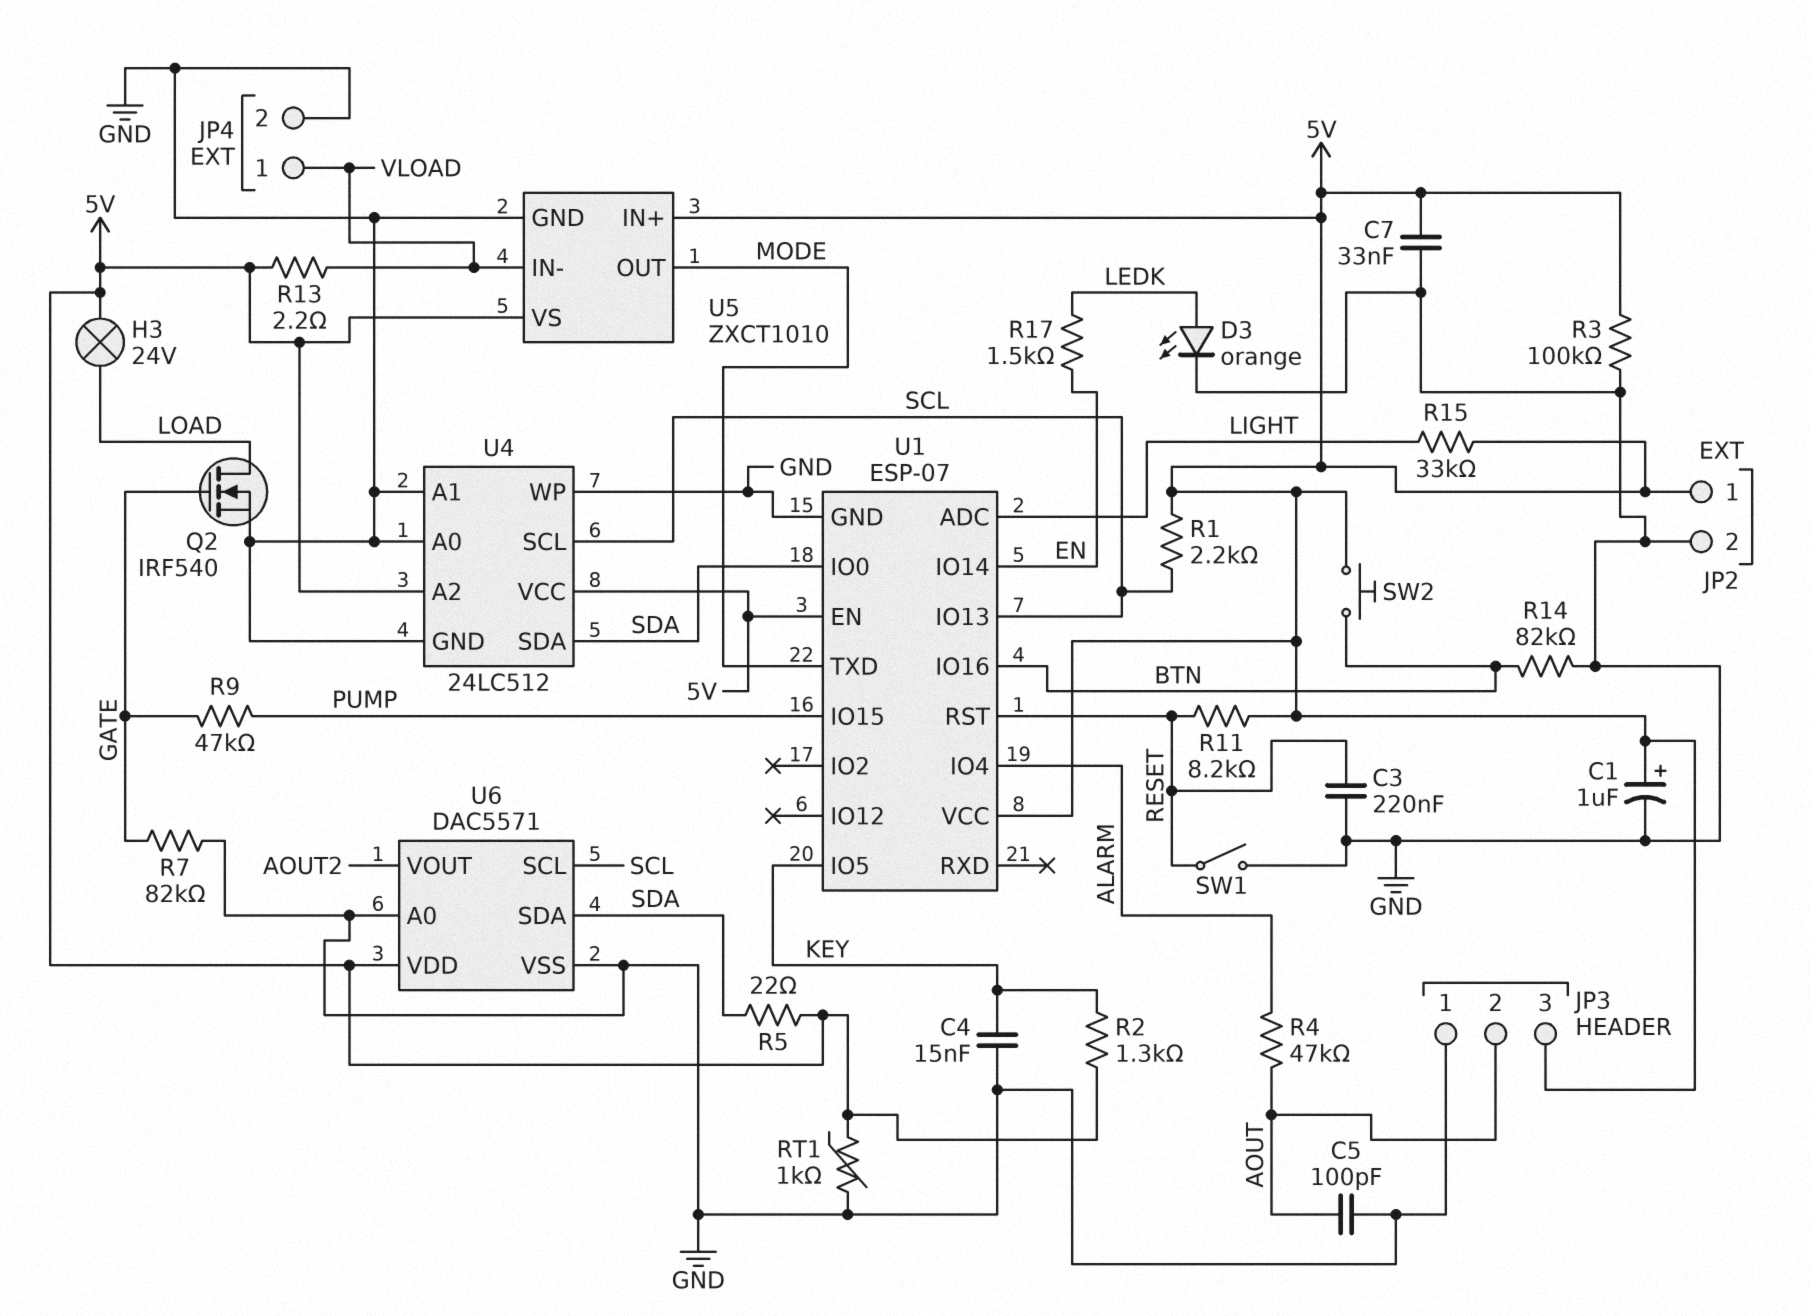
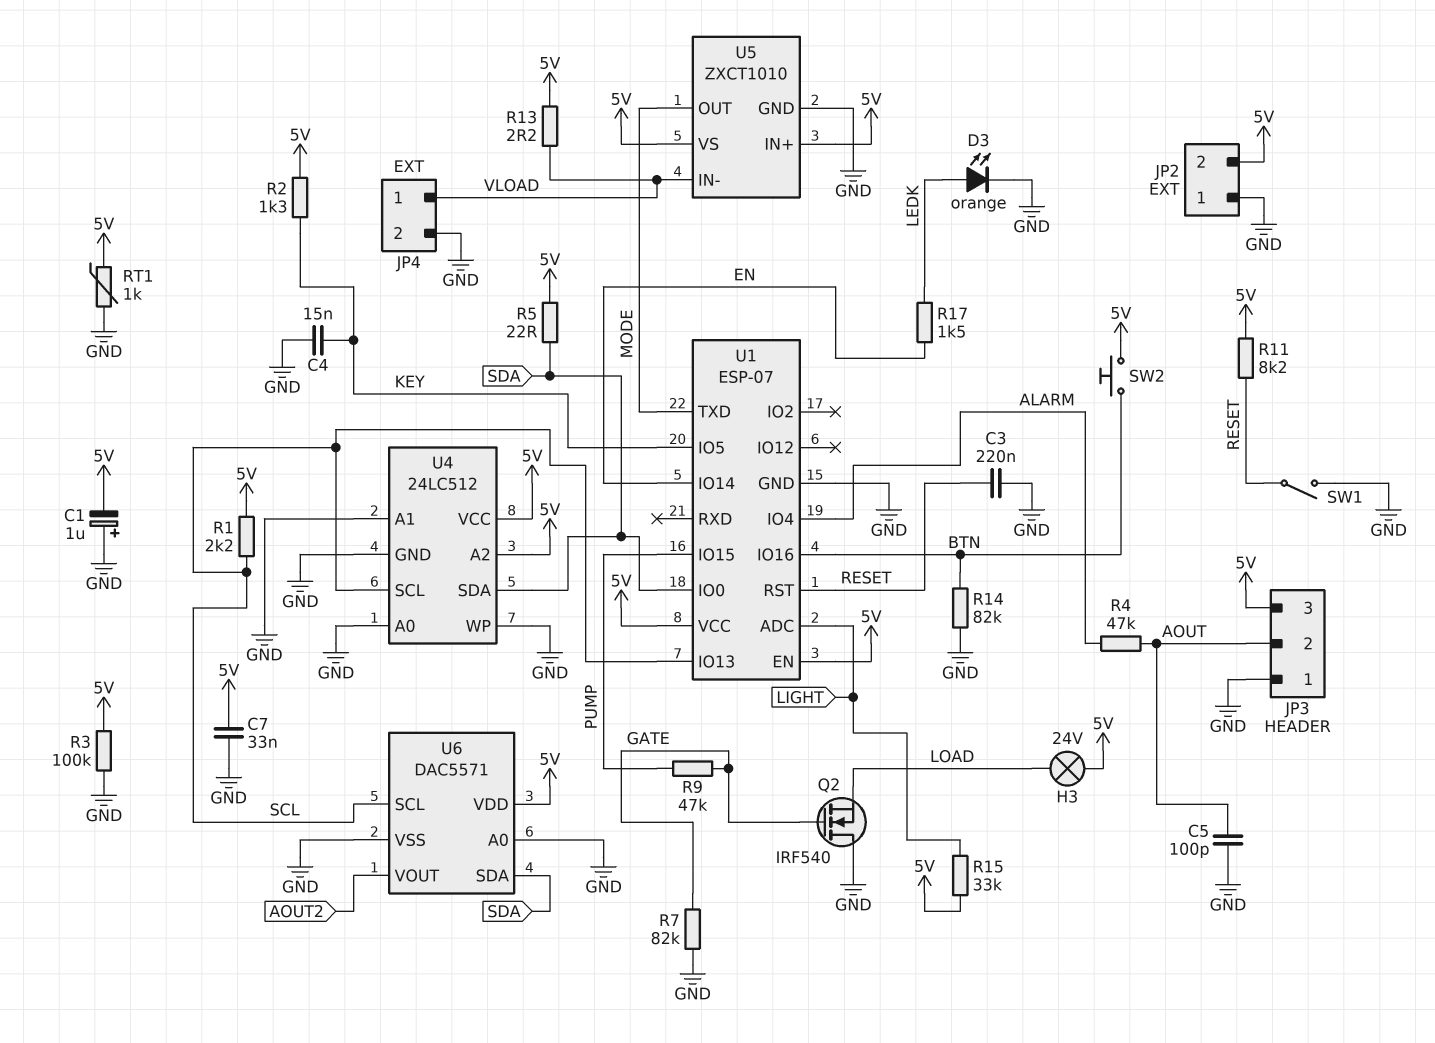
C1: 1uF (plus 5V, minus GND) -> 1uF (plus GND, minus 5V)
JP2 pin 1: 5V -> GND
JP2 pin 2: GND -> 5V
Q2: NMOS IRF540 (G GATE, D LOAD, S GND) -> NMOS IRF540 (G GATE, D GND, S LOAD)

